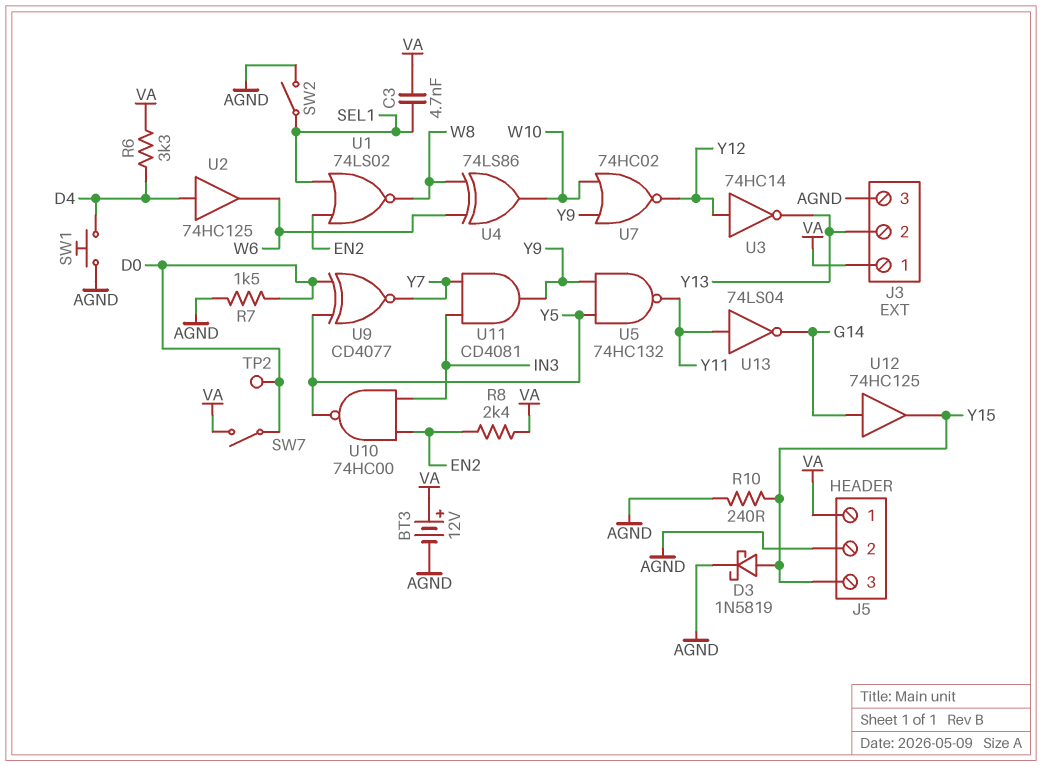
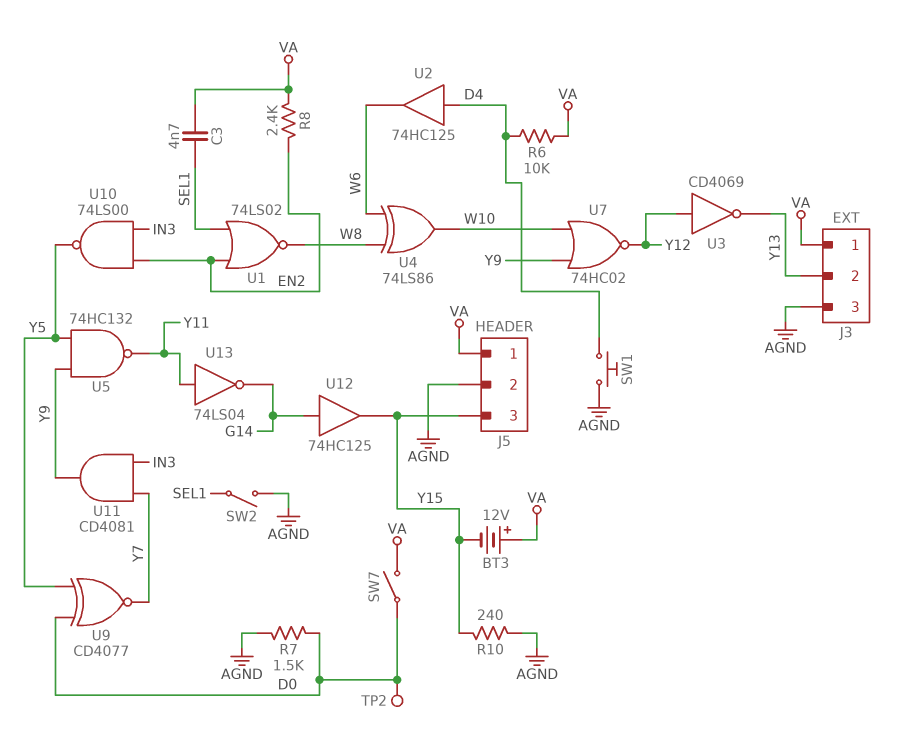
BT3: 12V (plus VA, minus AGND) -> 12V (plus VA, minus Y15)
D3: schottky 1N5819 (A Y15, K AGND) -> none
R6: 3.3k (D4, VA) -> 10k (D4, VA)
U3: NOT 74HC14 (in Y12, out Y13) -> NOT CD4069 (in Y12, out Y13)
U10: NAND 74HC00 (in EN2, in IN3, out Y5) -> NAND 74LS00 (in EN2, in IN3, out Y5)

